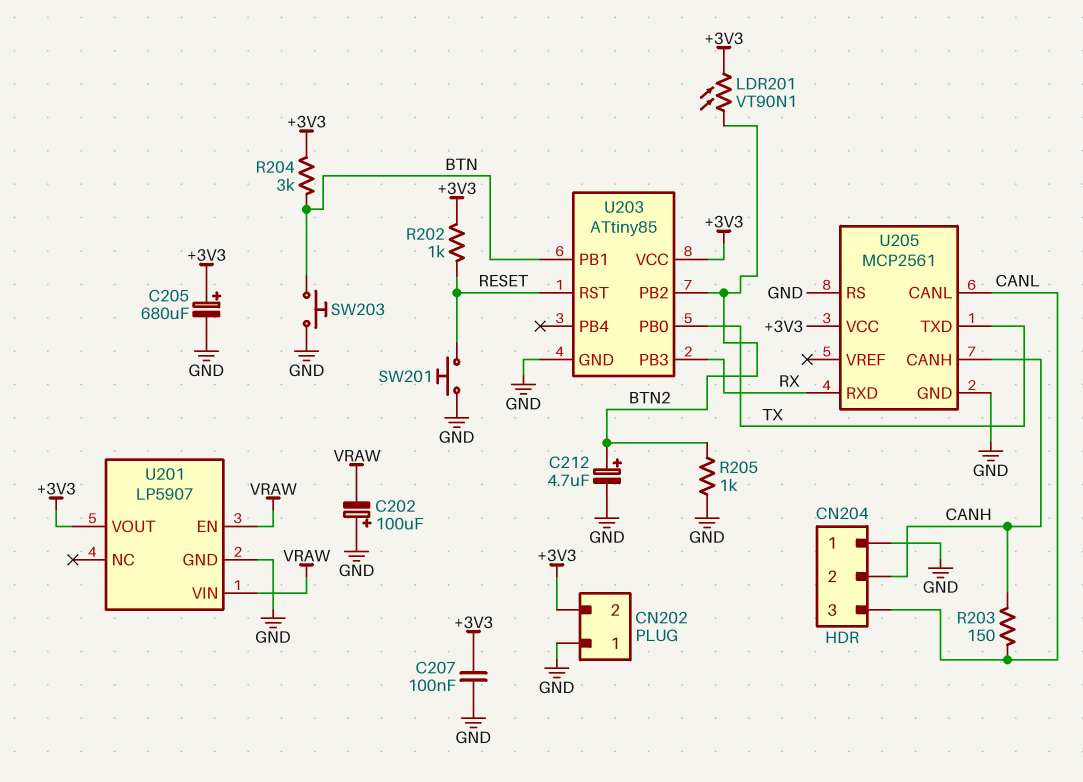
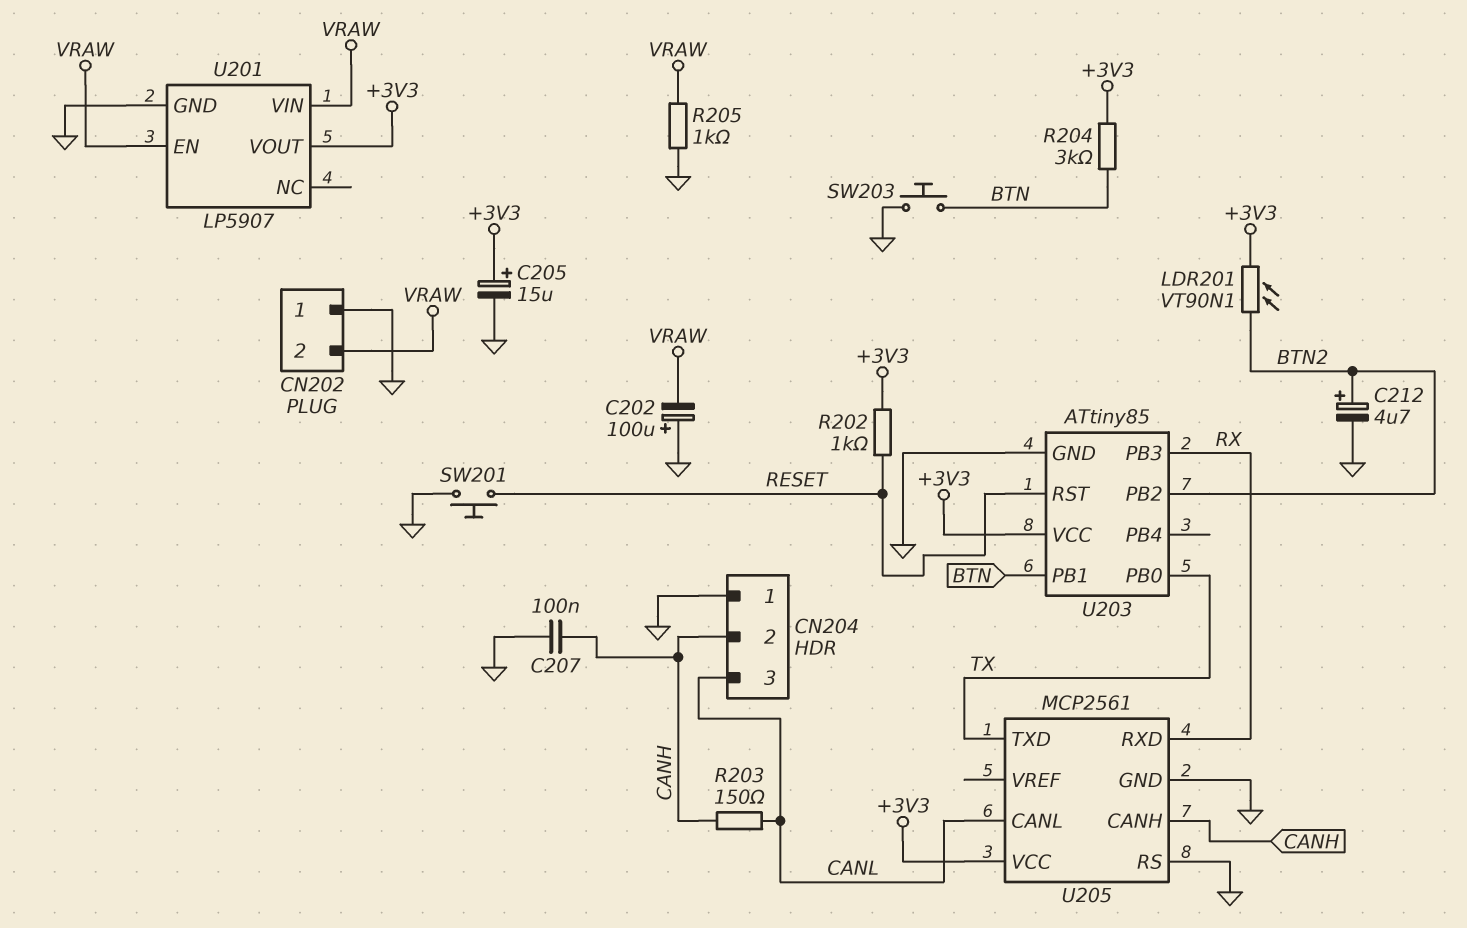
C205: 680uF (plus +3V3, minus GND) -> 15uF (plus +3V3, minus GND)
C207: 100nF (+3V3, GND) -> 100nF (CANH, GND)
CN202 pin 2: +3V3 -> VRAW
R205: 1k (BTN2, GND) -> 1k (GND, VRAW)

